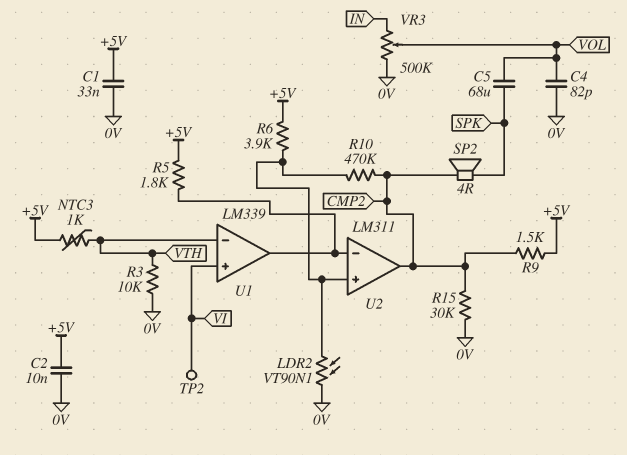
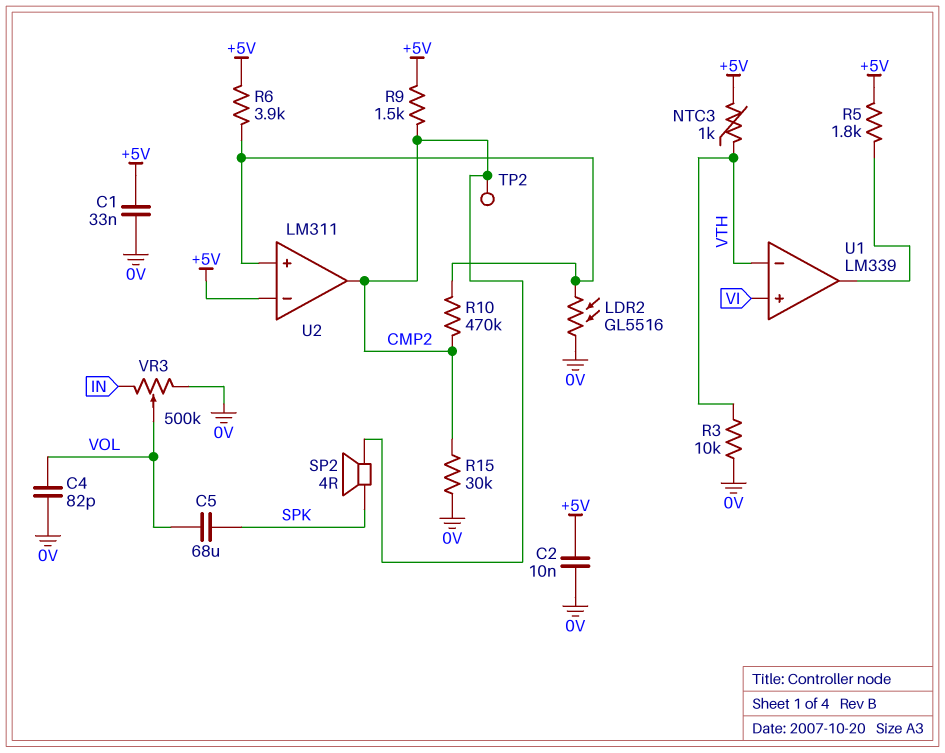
LDR2: VT90N1 (0V, U2/in+) -> GL5516 (0V, U2/in+)
TP2: test point (VI) -> test point (CMP2)
U2 pin in-: U1/out -> +5V

